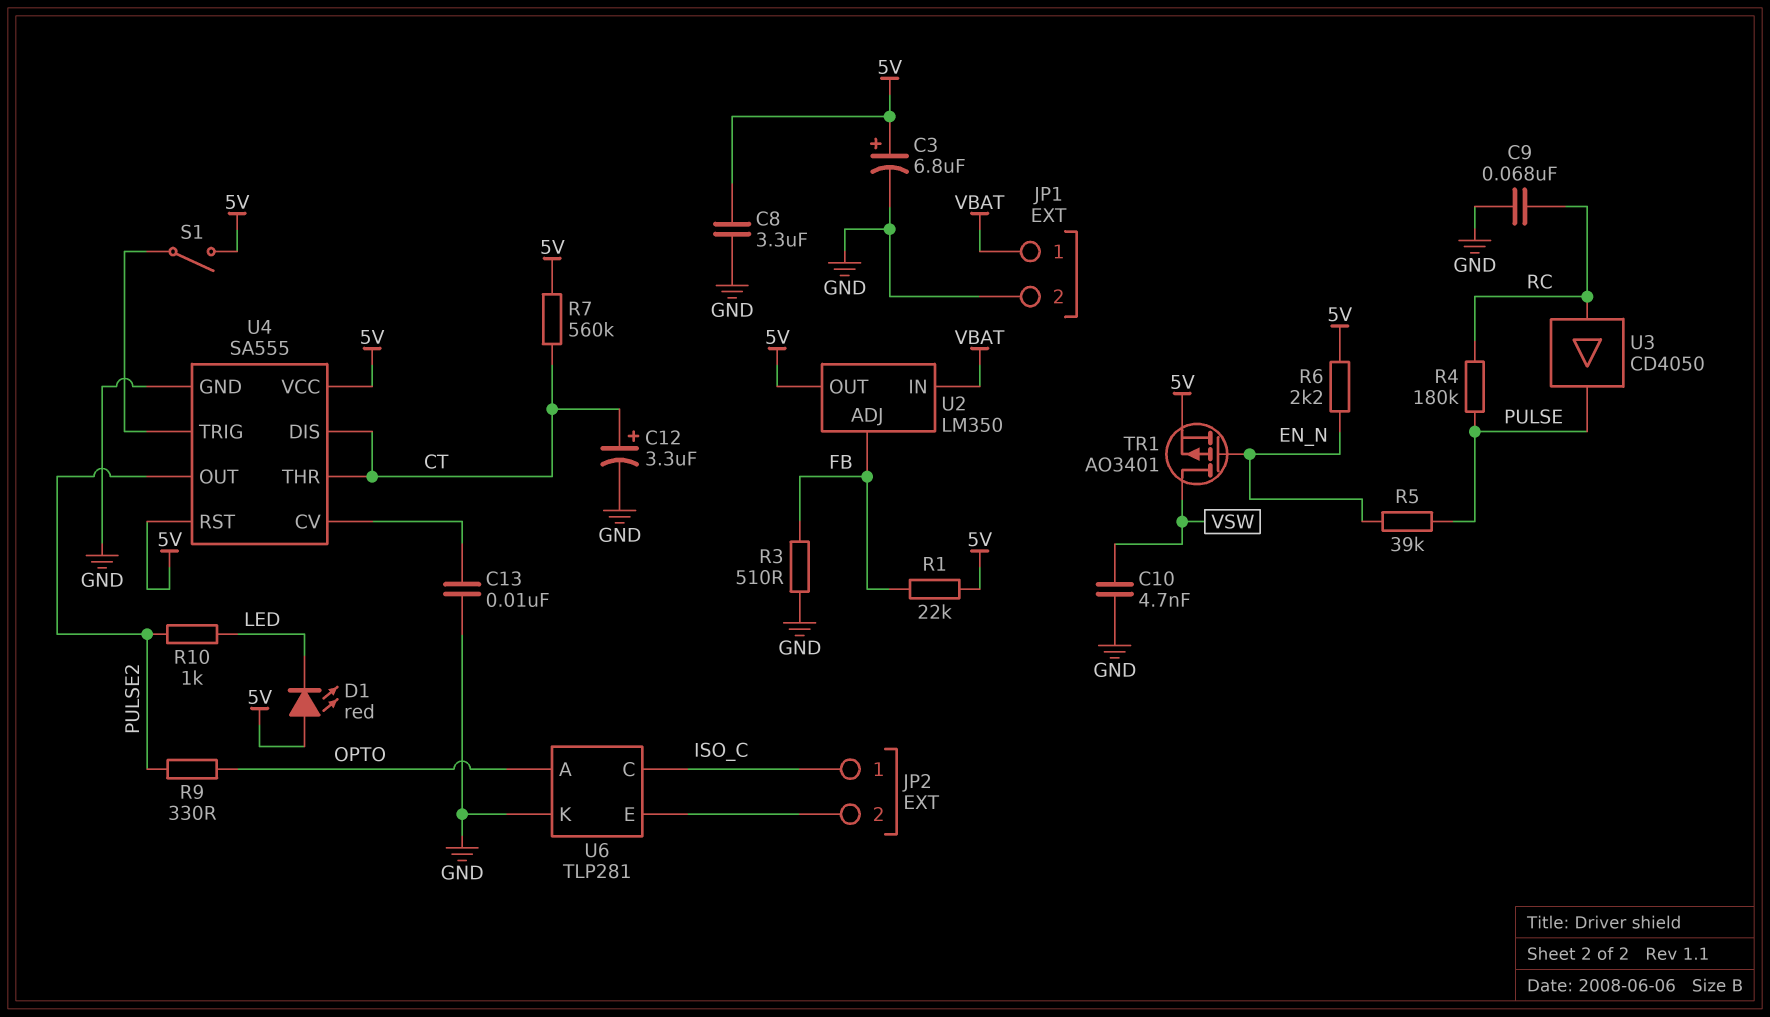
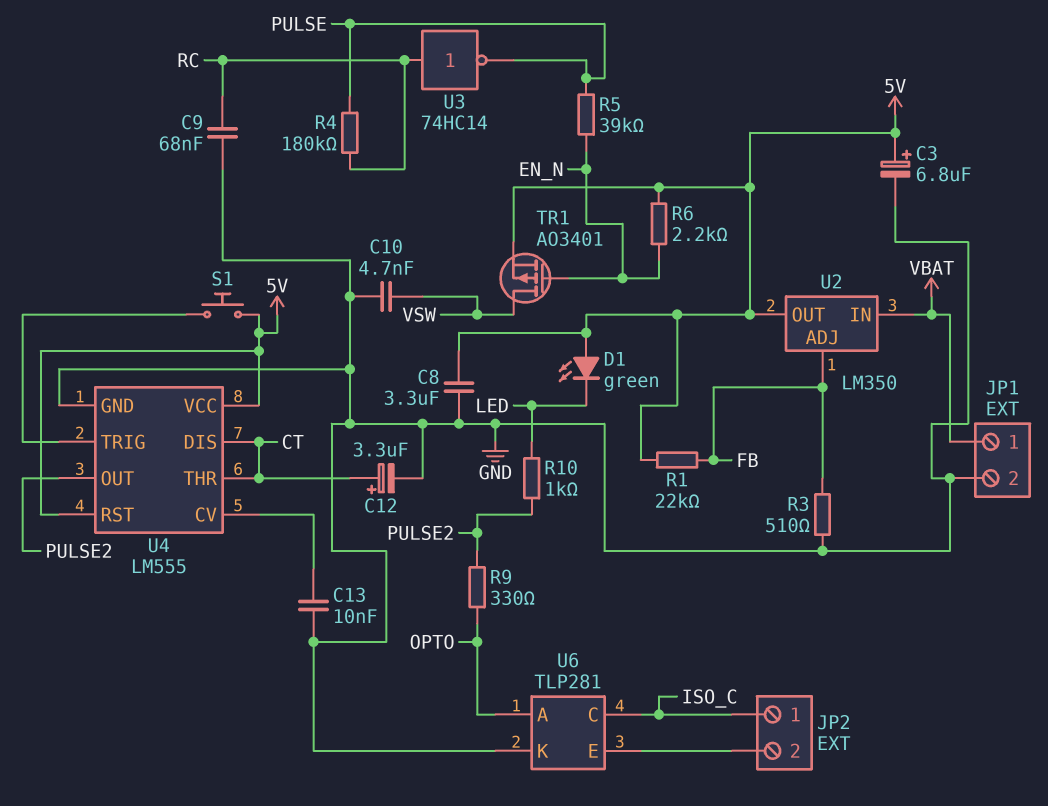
D1: LED red (A 5V, K LED) -> LED green (A 5V, K LED)
R7: 560k (5V, CT) -> none
S1: switch (5V, U4/TRIG) -> button (5V, U4/TRIG)
U3: buffer CD4050 (in RC, out PULSE) -> NOT 74HC14 (in RC, out PULSE)
U4: SA555 -> LM555

